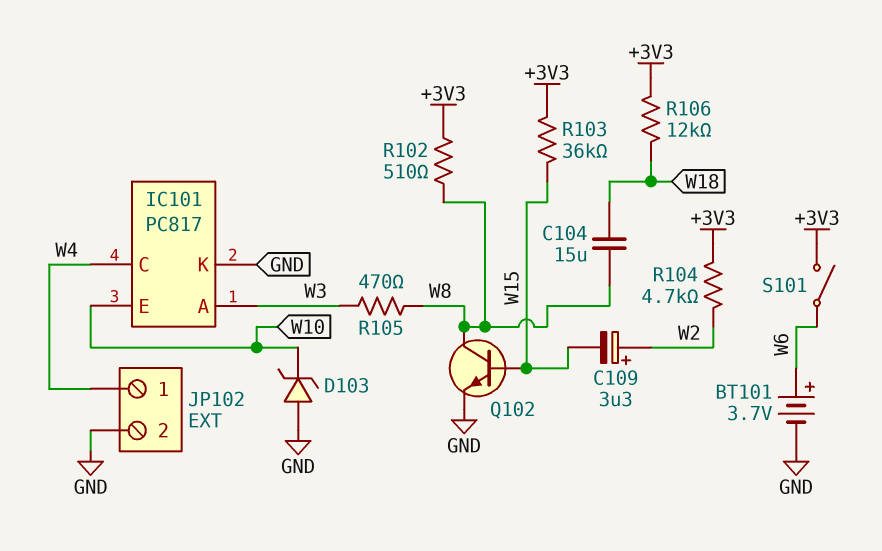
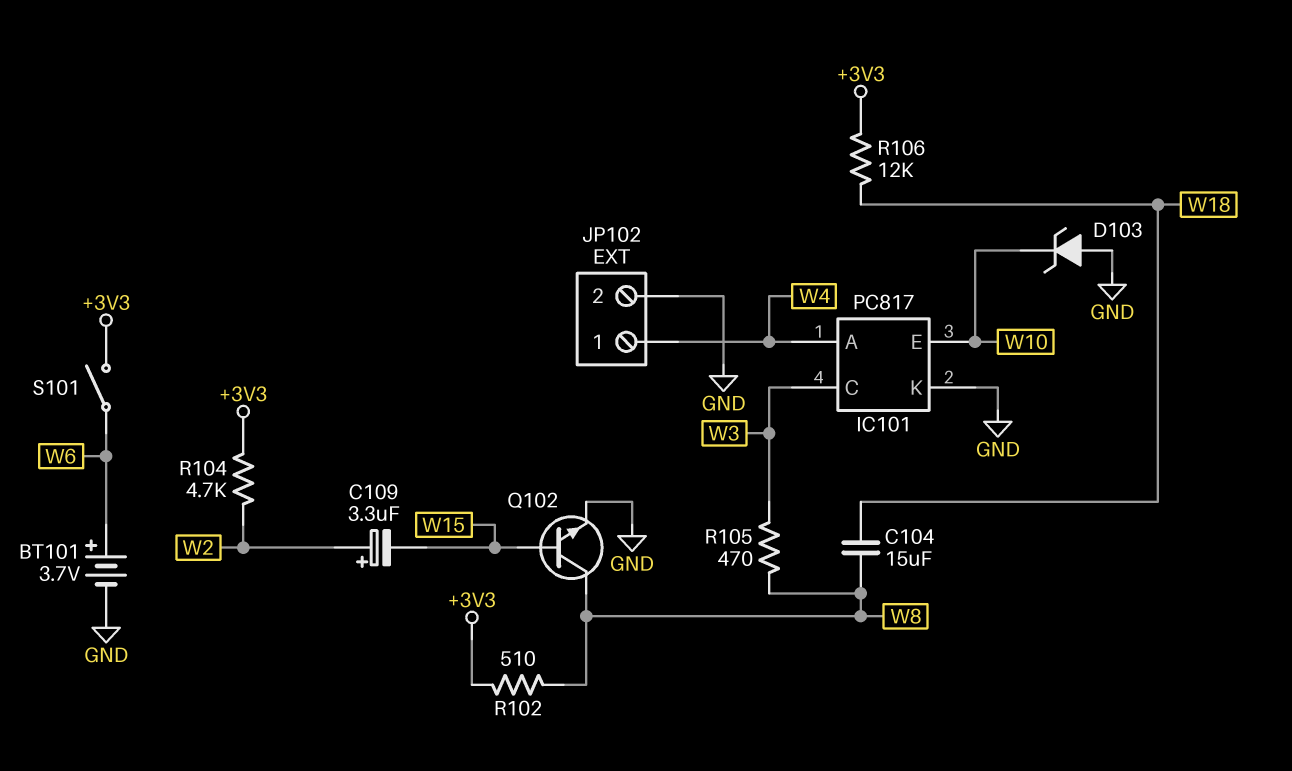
IC101 pin A: W3 -> W4
IC101 pin C: W4 -> W3
R103: 36k (+3V3, W15) -> none

